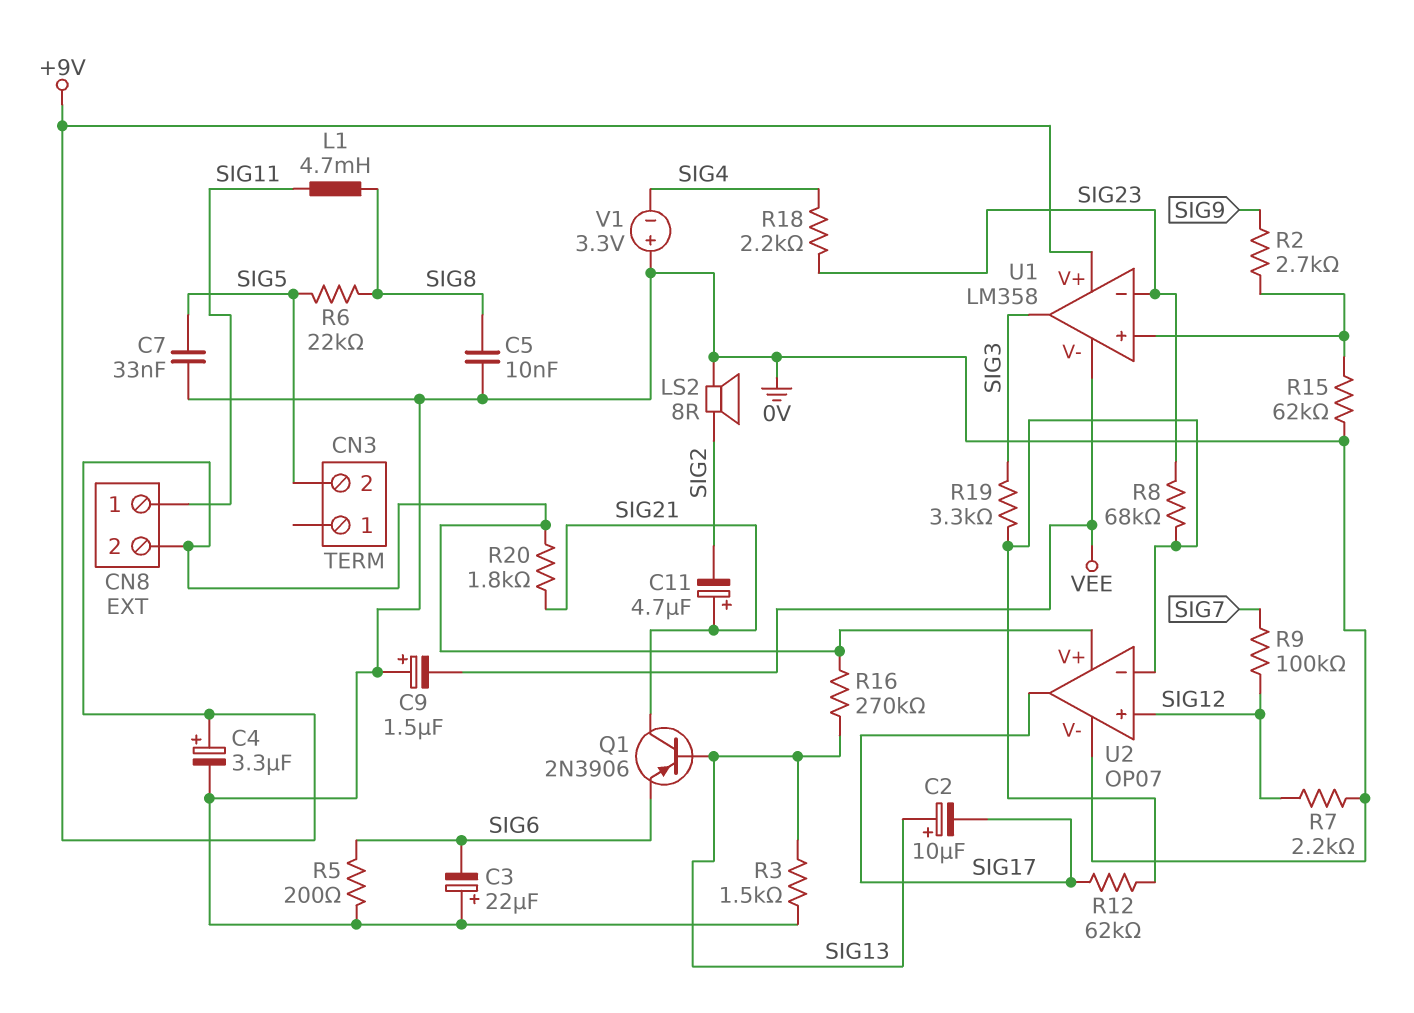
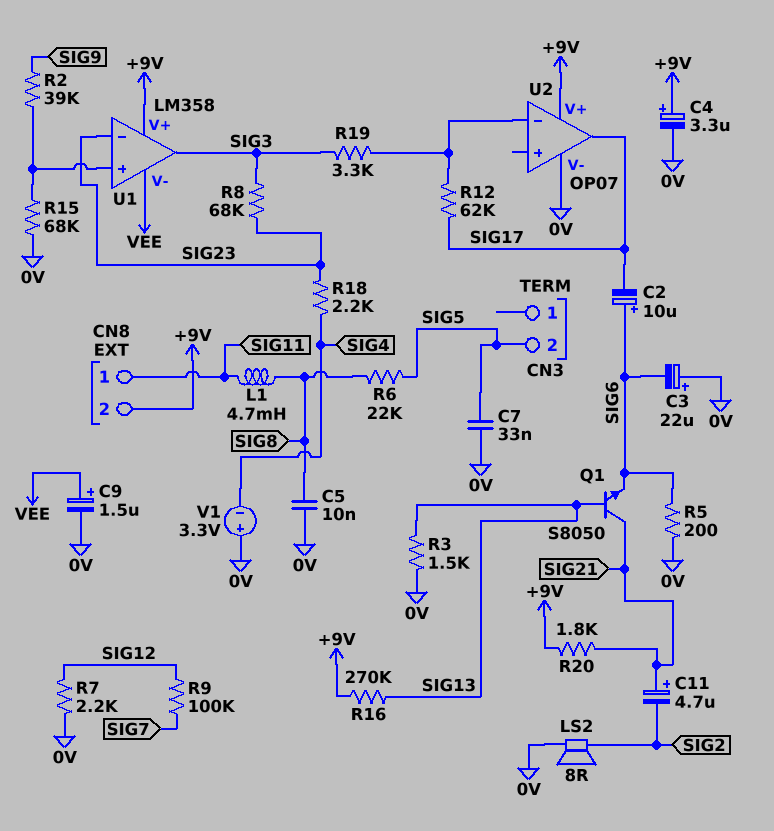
C2: 10uF (plus SIG13, minus SIG17) -> 10uF (plus SIG6, minus SIG17)
C9: 1.5uF (plus 0V, minus VEE) -> 1.5uF (plus VEE, minus 0V)
Q1: PNP 2N3906 (B SIG13, C SIG21, E SIG6) -> NPN S8050 (B SIG13, C SIG21, E SIG6)
R2: 2.7k (SIG9, U1/in+) -> 39k (SIG9, U1/in+)
R8: 68k (SIG23, U2/in-) -> 68k (SIG3, SIG23)
R15: 62k (0V, U1/in+) -> 68k (0V, U1/in+)
U2 pin in+: SIG12 -> none

